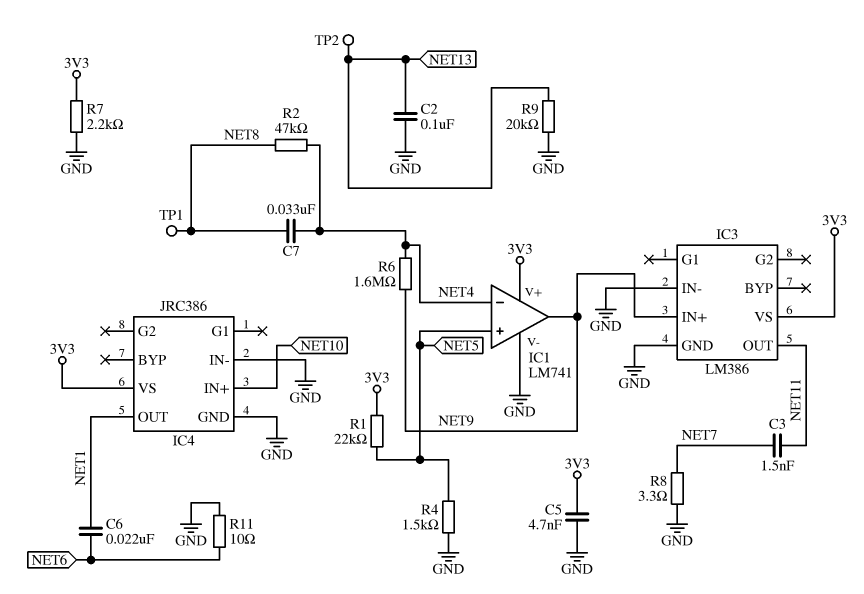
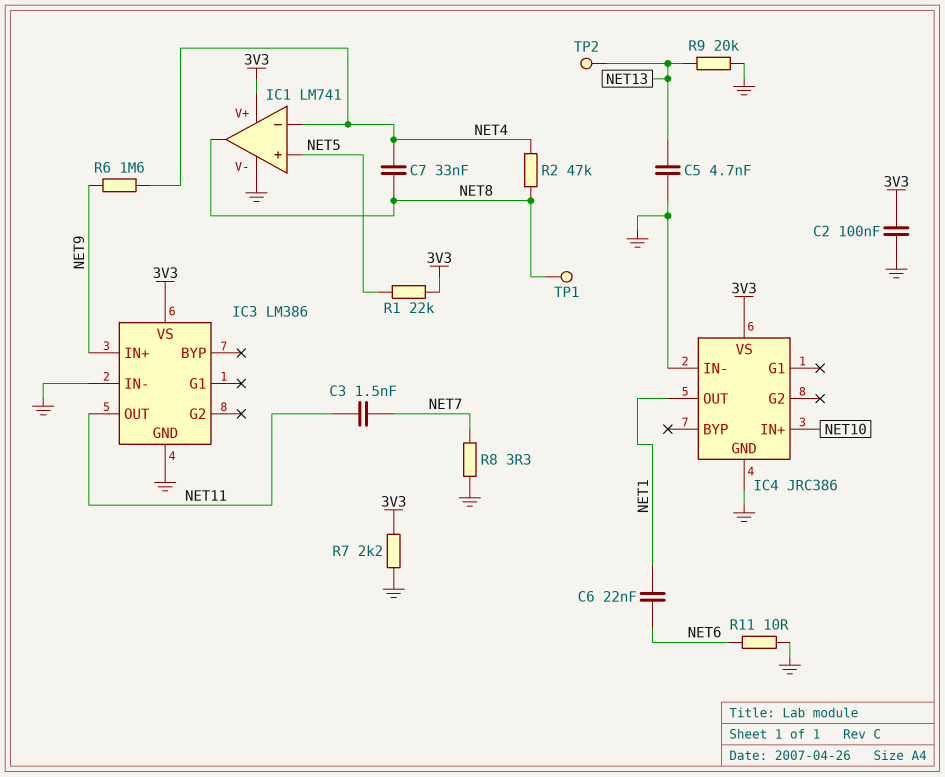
C2: 100nF (GND, NET13) -> 100nF (3V3, GND)
C5: 4.7nF (3V3, GND) -> 4.7nF (GND, NET13)
IC1 pin out: NET9 -> NET8
R4: 1.5k (GND, NET5) -> none

